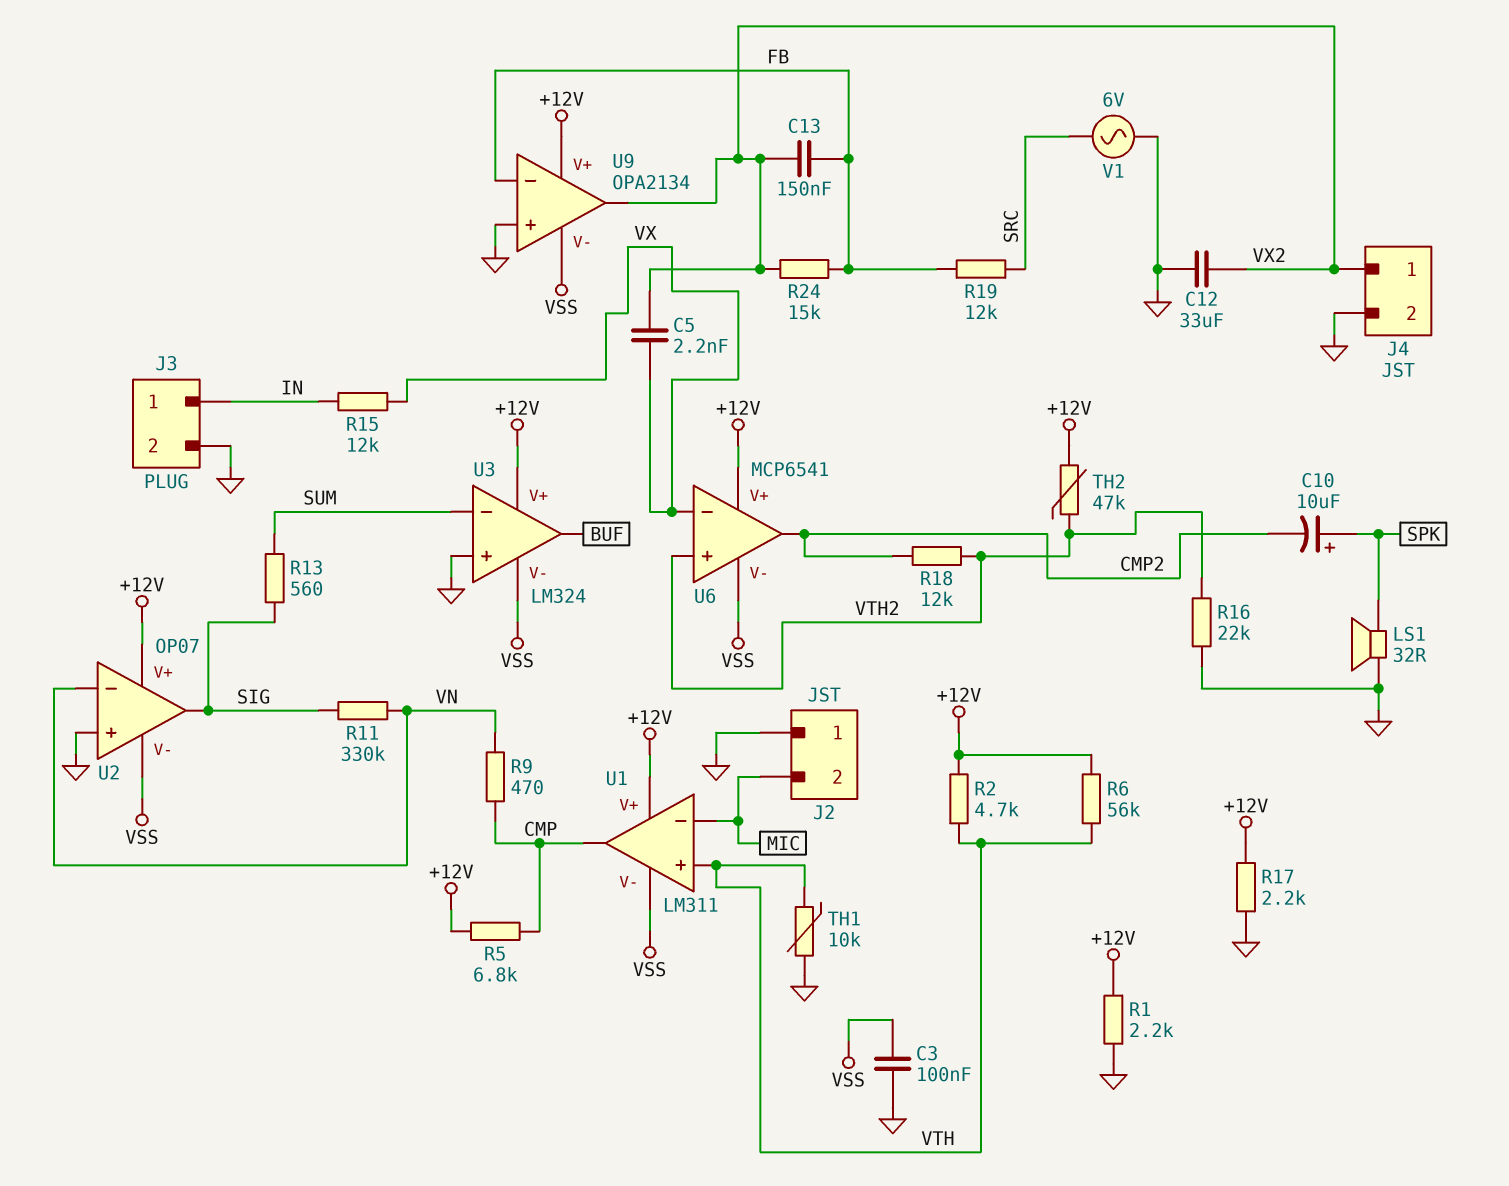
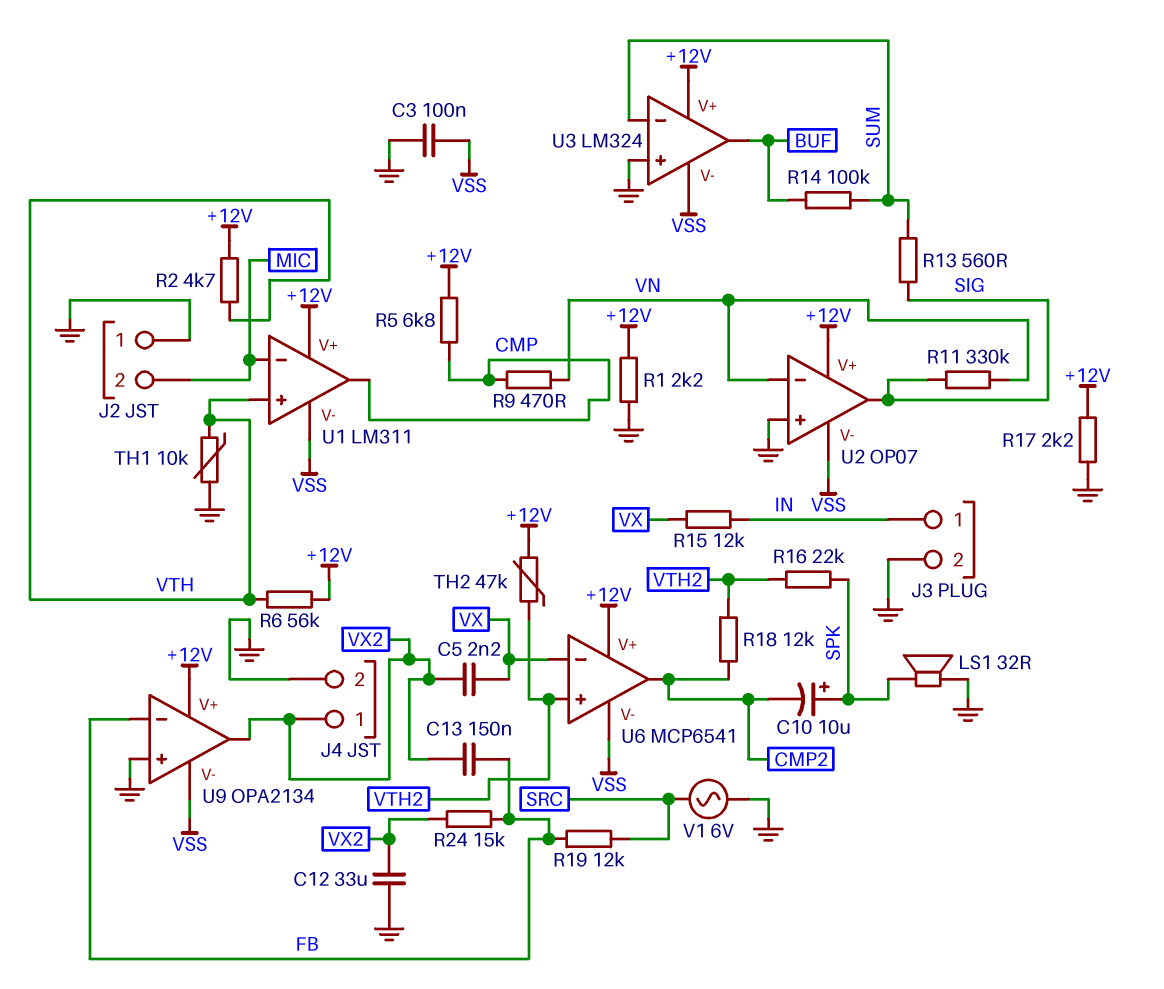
R14: none -> 100k (BUF, SUM)
R16: 22k (GND, VTH2) -> 22k (SPK, VTH2)

